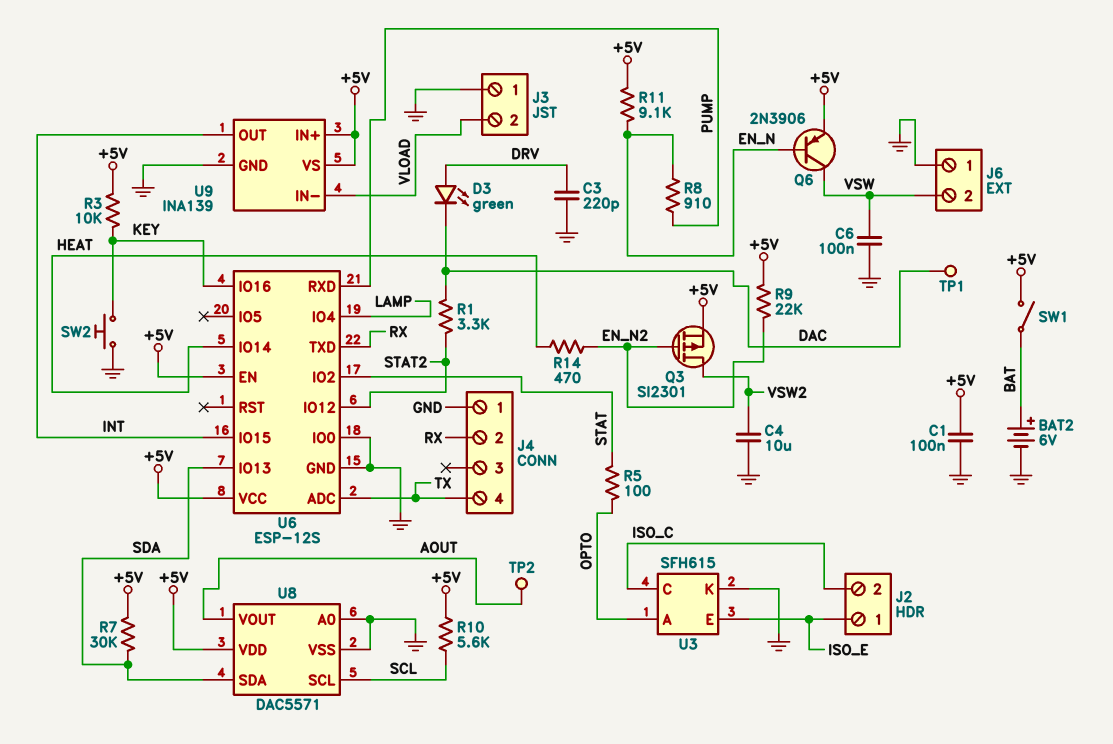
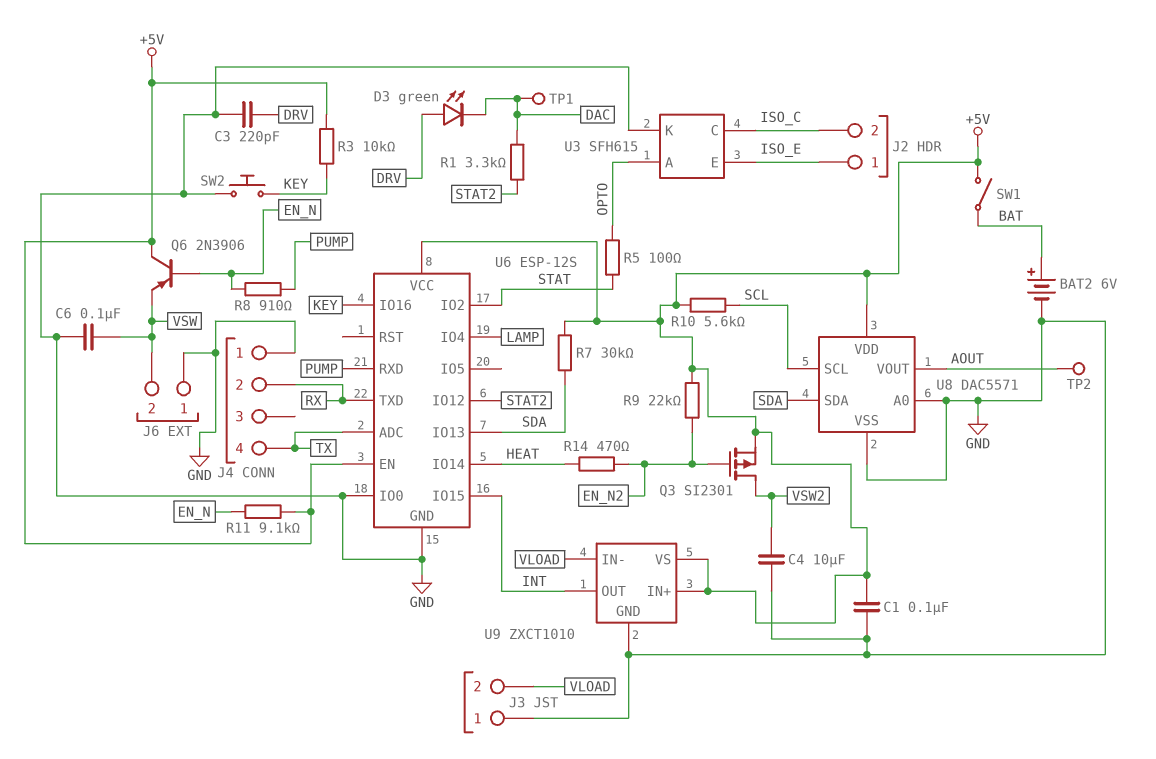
Q6: PNP 2N3906 (B EN_N, C VSW, E +5V) -> PNP 2N3906 (B EN_N, C +5V, E VSW)
U9: INA139 -> ZXCT1010

